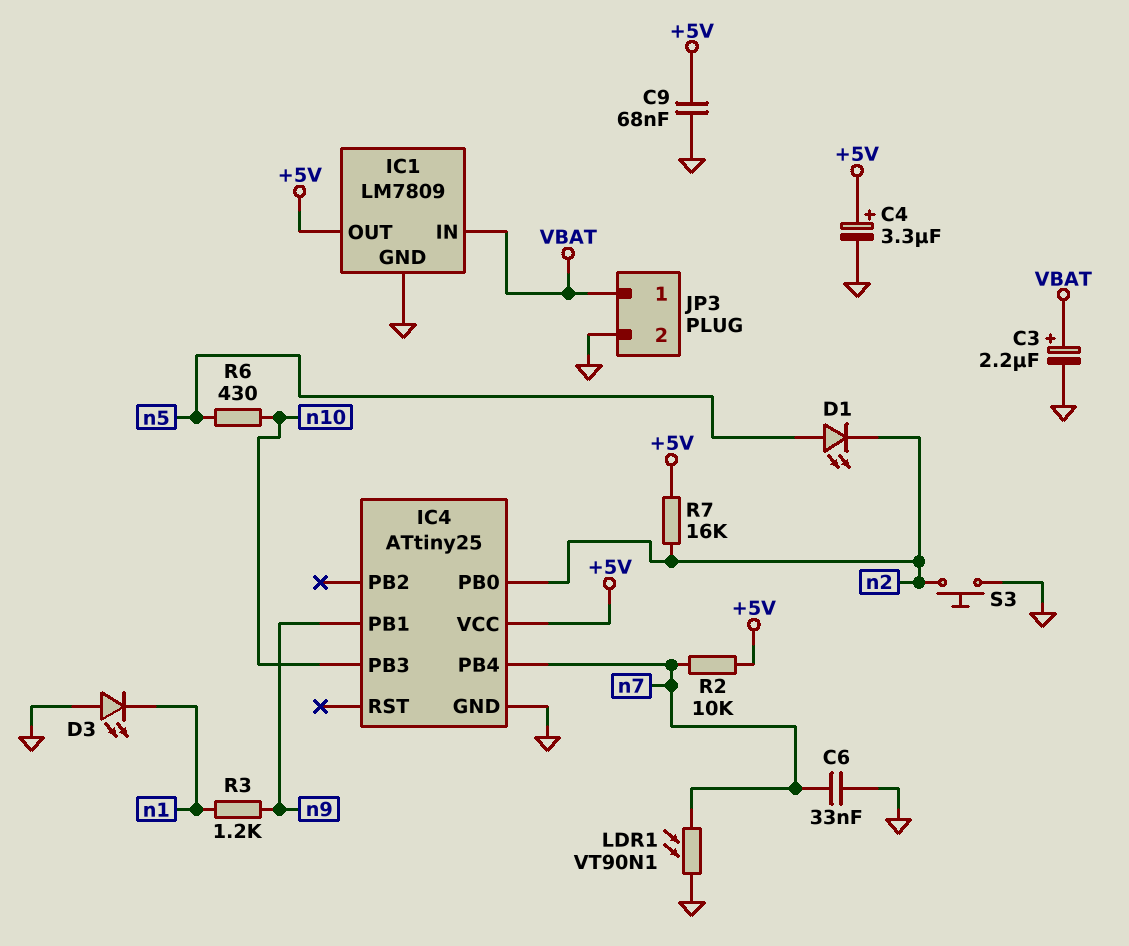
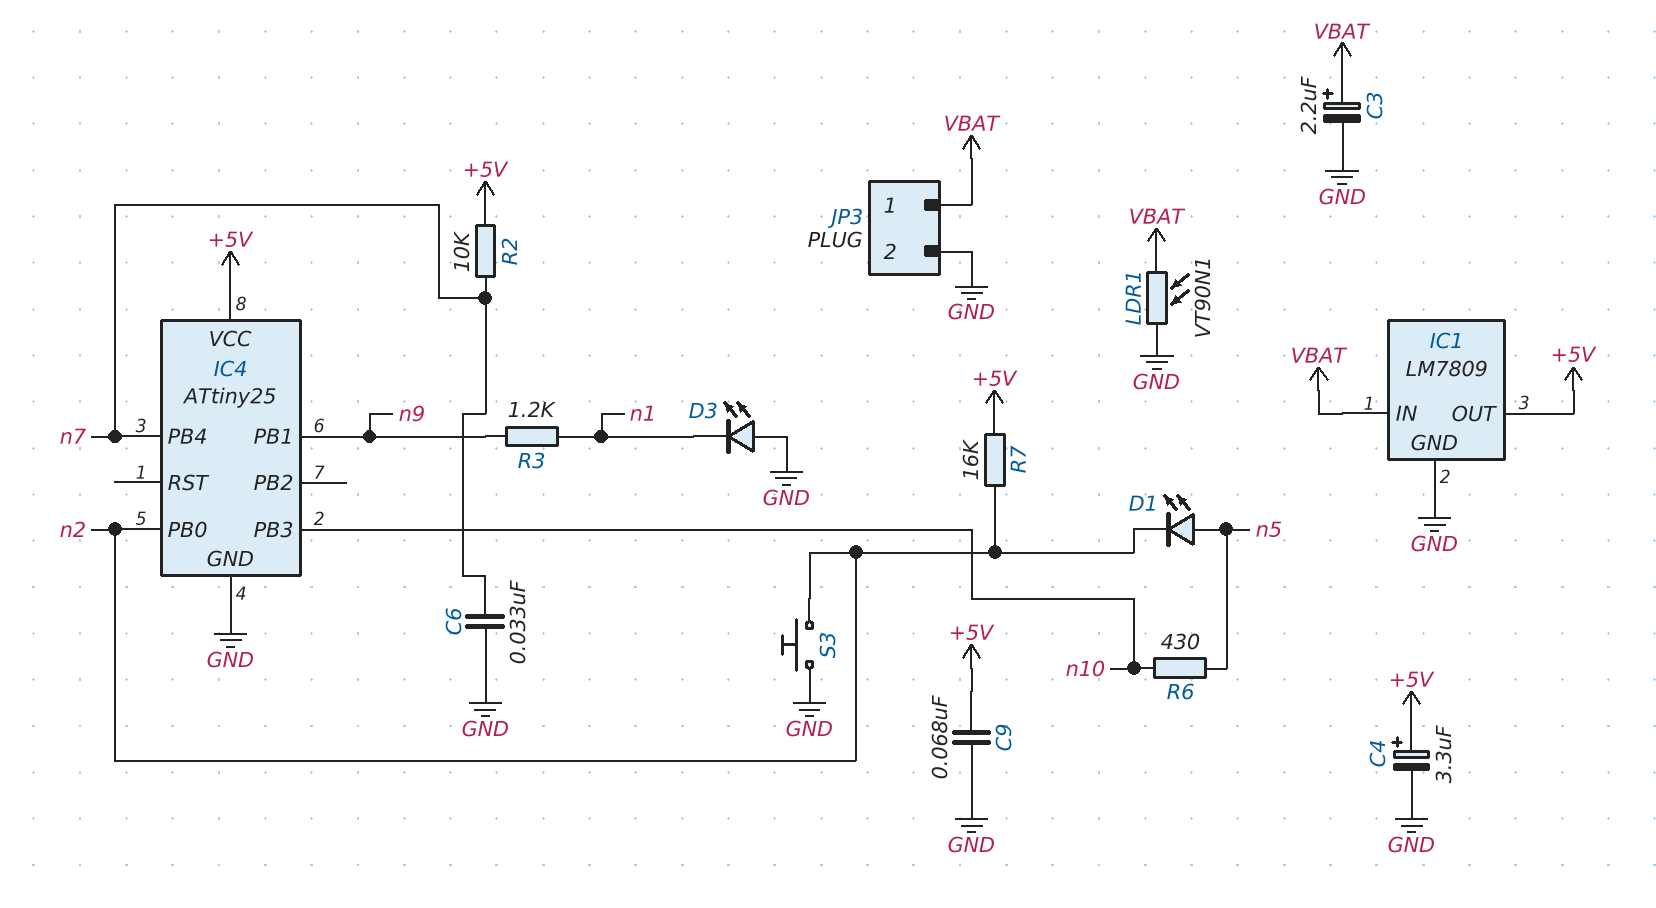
LDR1: VT90N1 (GND, n7) -> VT90N1 (GND, VBAT)

